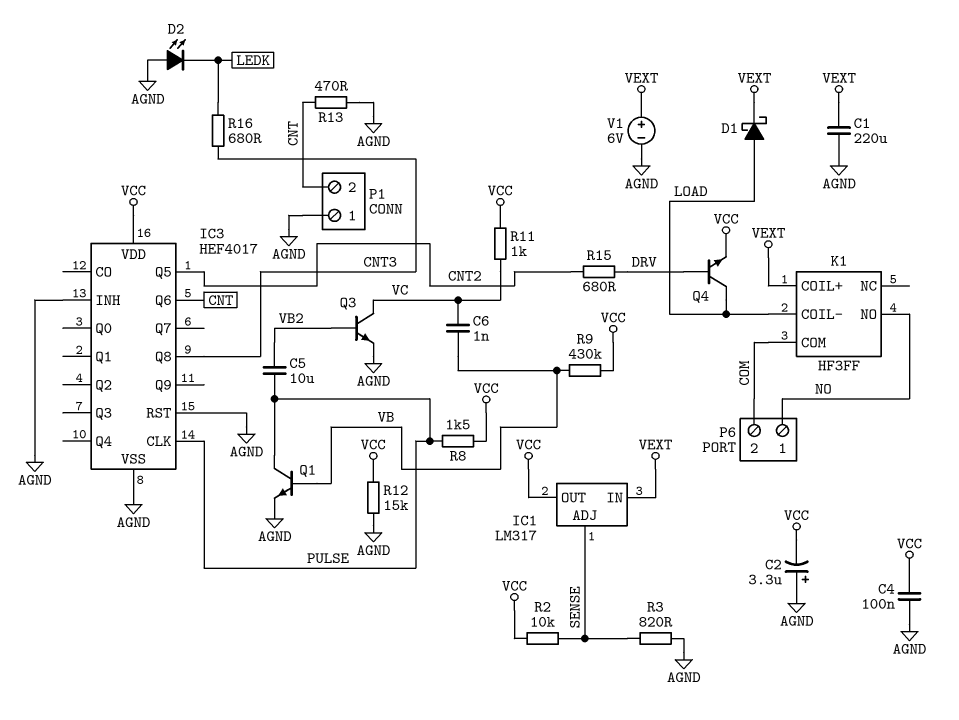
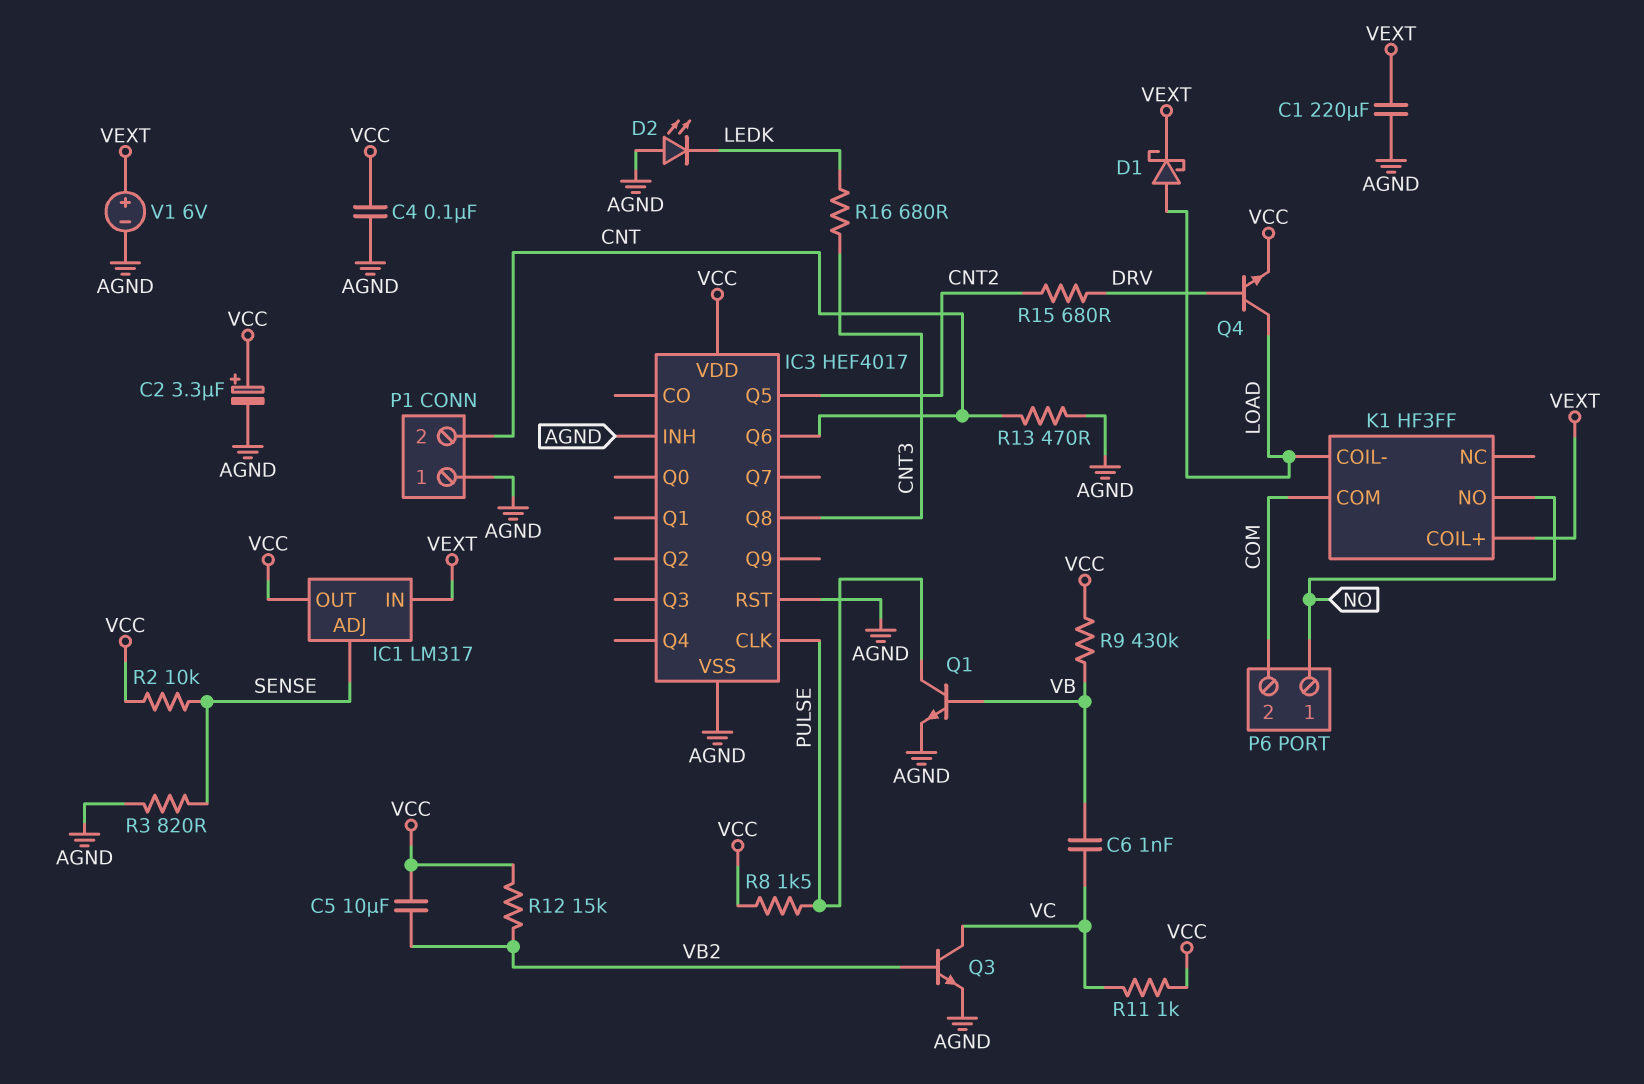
C2: 3.3uF (plus AGND, minus VCC) -> 3.3uF (plus VCC, minus AGND)
C5: 10uF (PULSE, VB2) -> 10uF (VB2, VCC)
R12: 15k (AGND, VCC) -> 15k (VB2, VCC)

